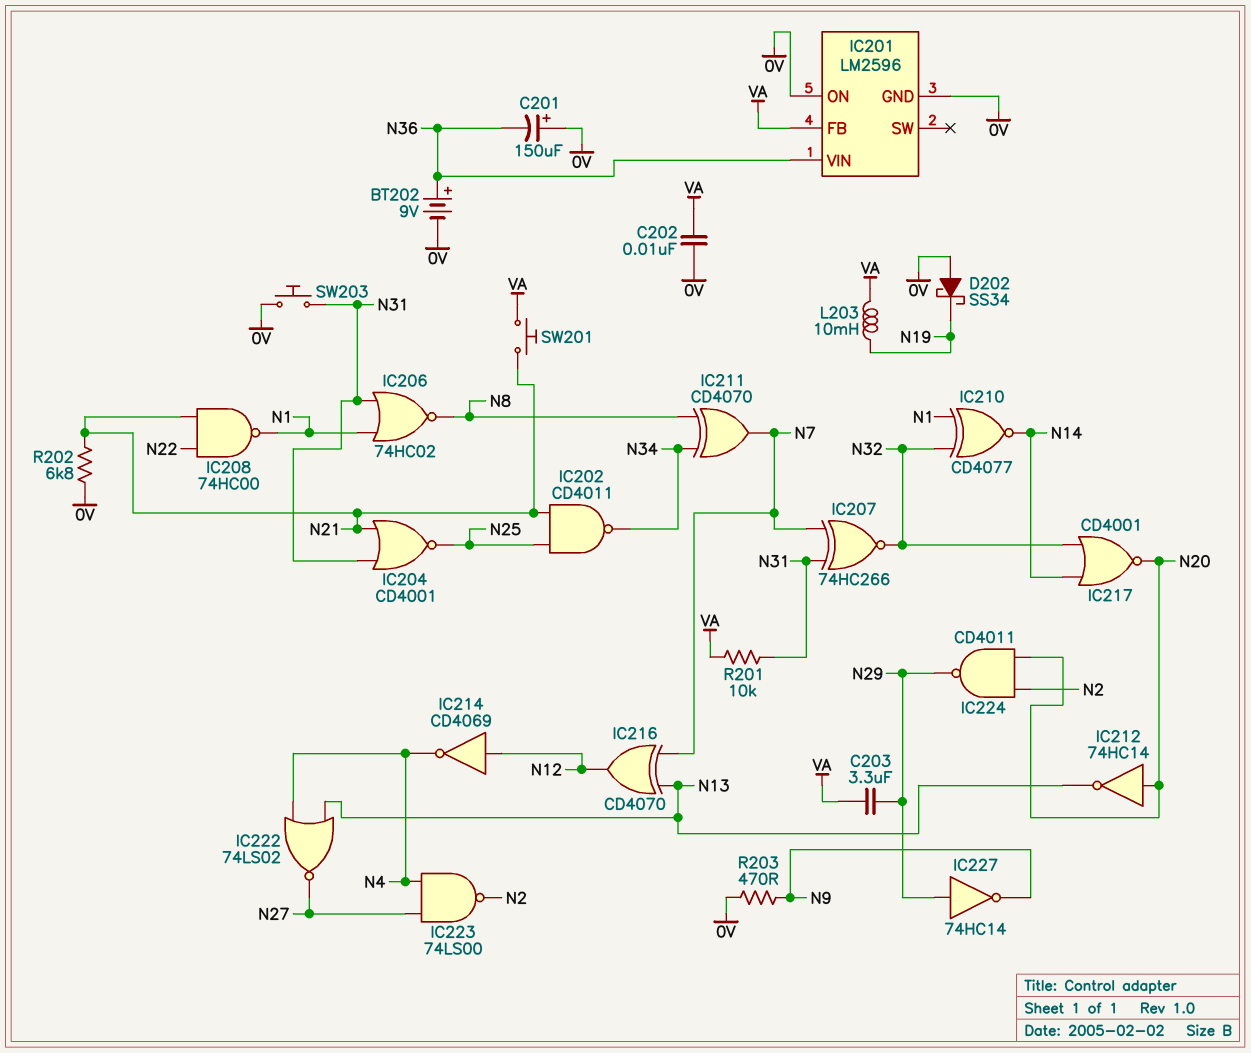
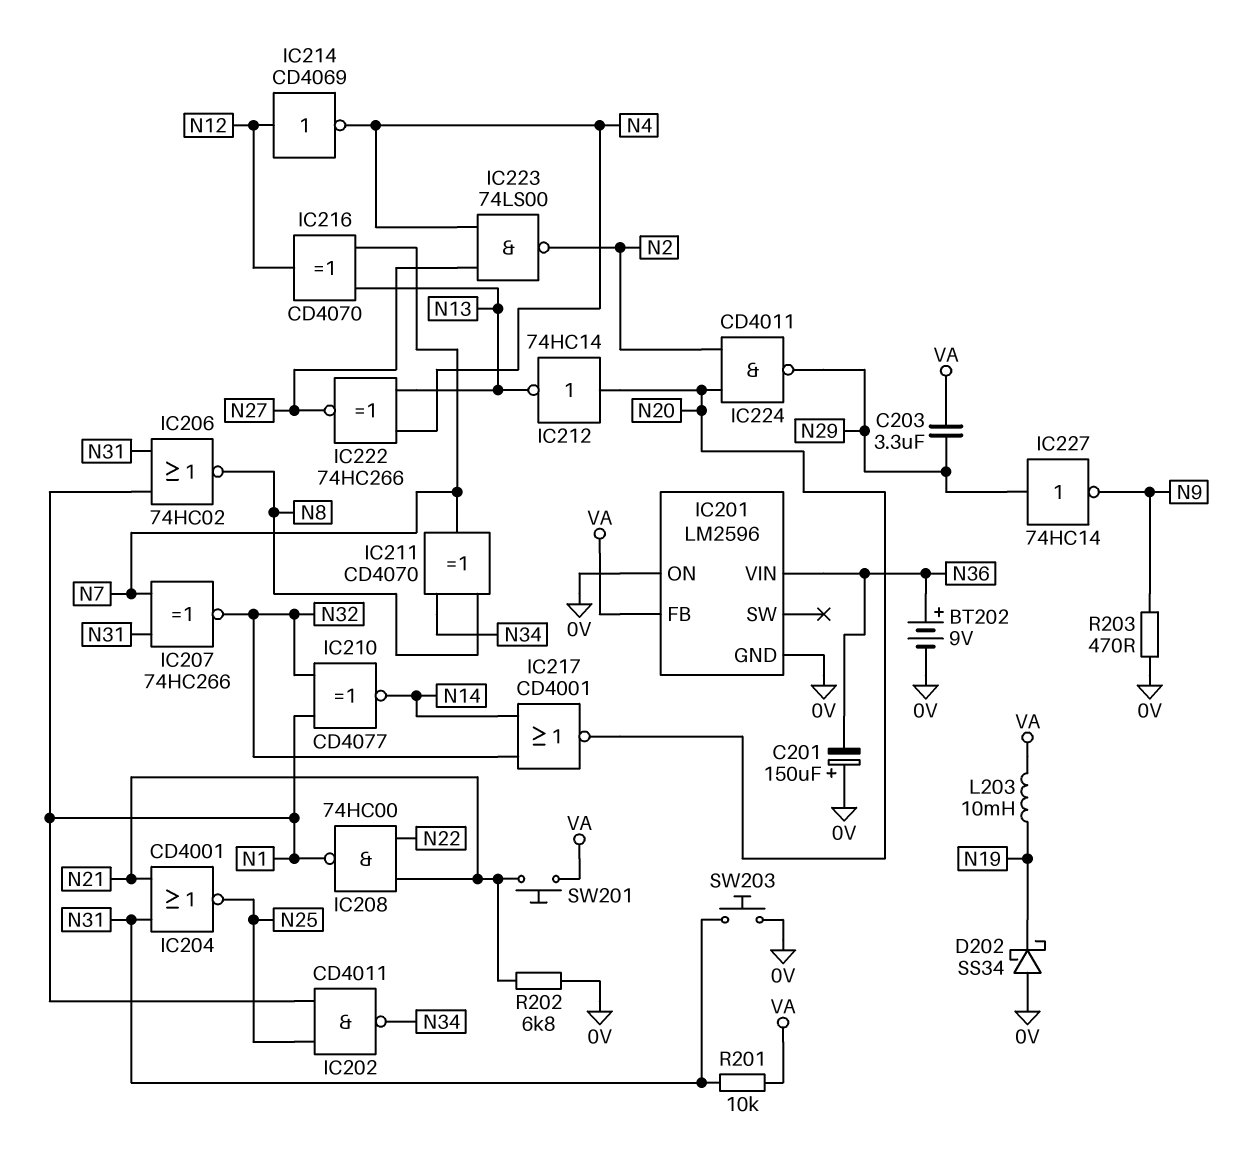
C202: 10nF (0V, VA) -> none
IC202: NAND CD4011 (in N21, in N25, out N34) -> NAND CD4011 (in N1, in N25, out N34)
IC222: NOR 74LS02 (in N4, in N13, out N27) -> XNOR 74HC266 (in N4, in N13, out N27)

